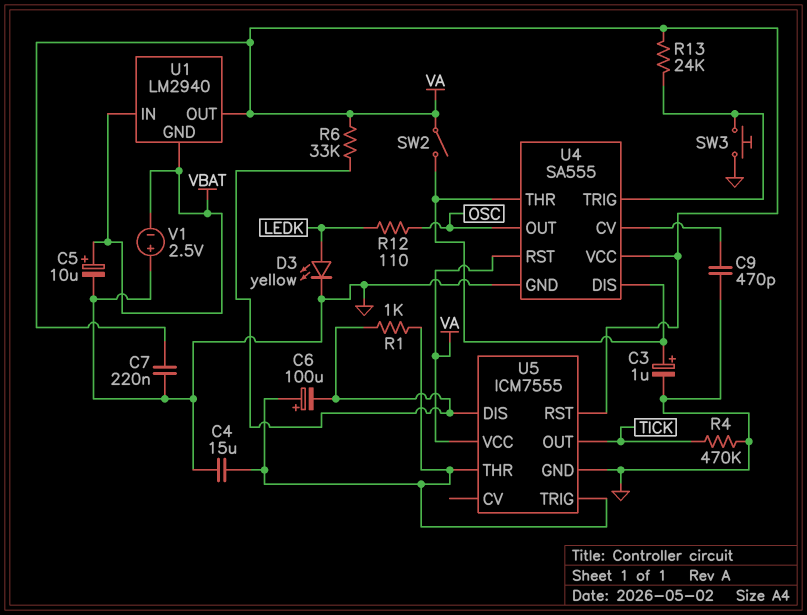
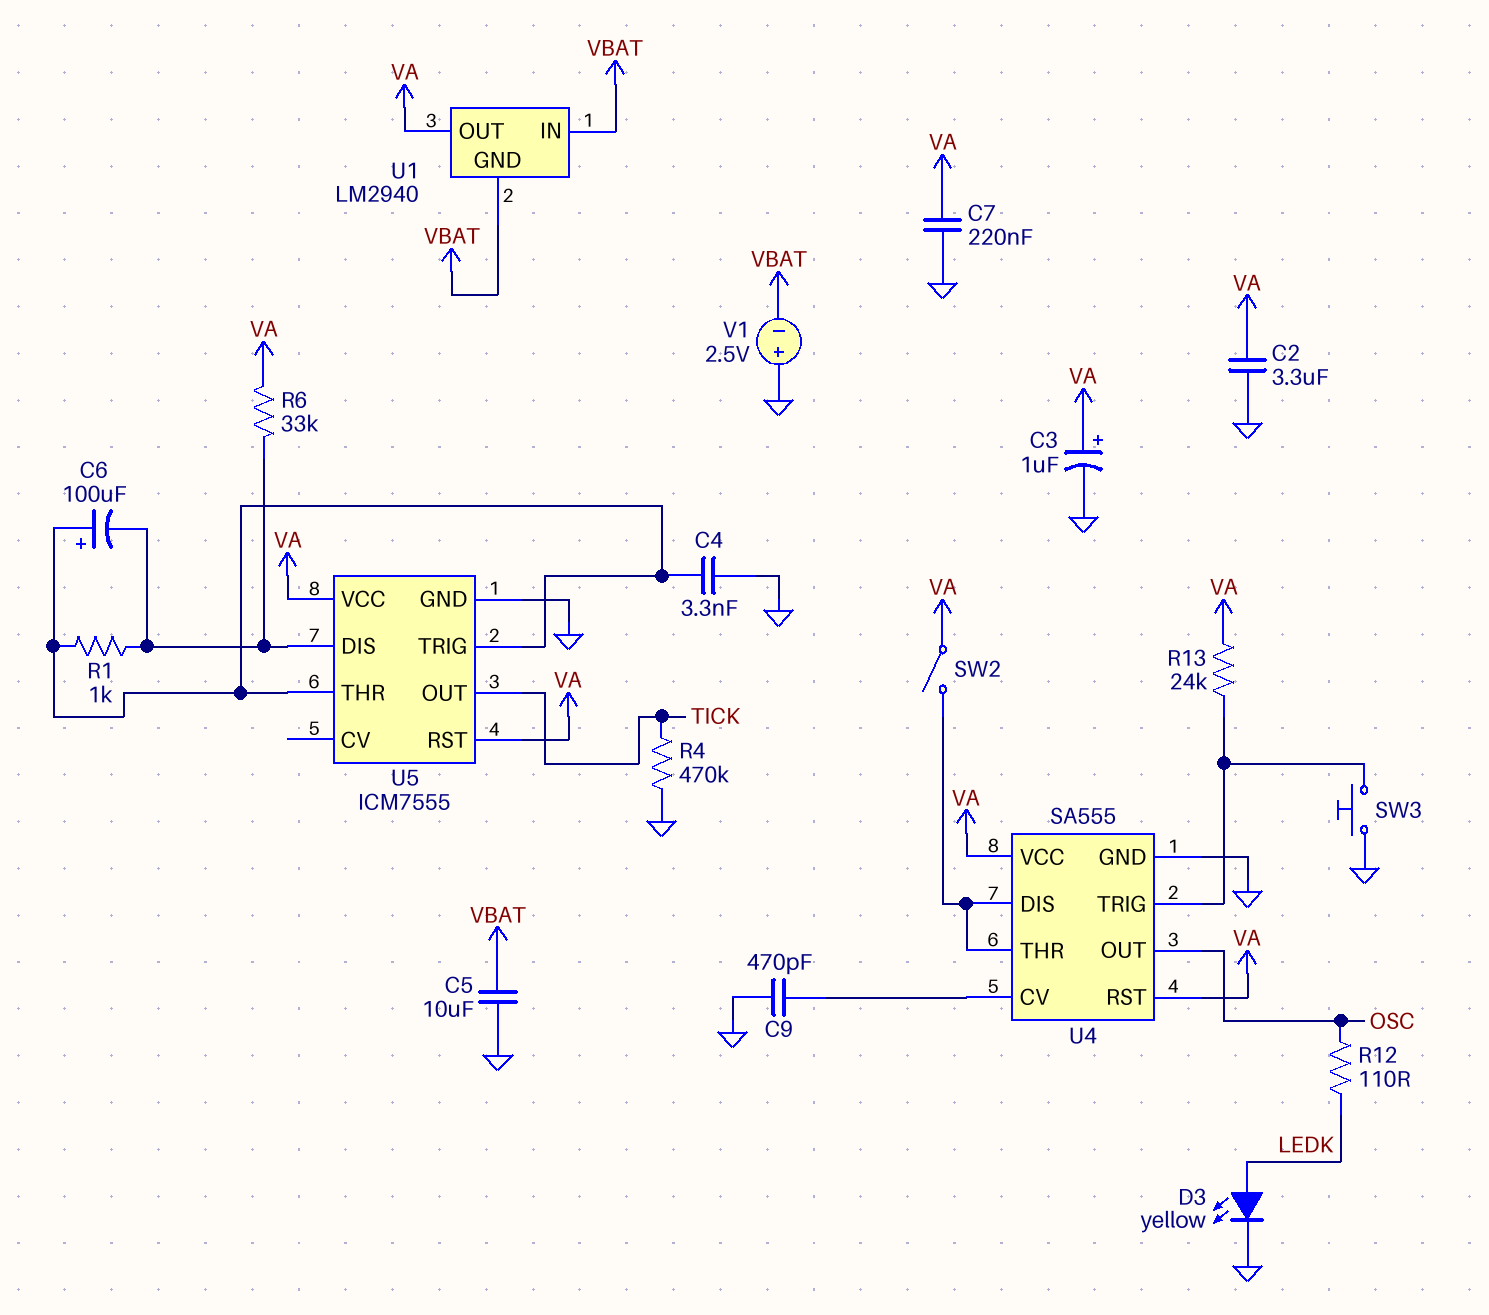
C2: none -> 3.3uF (GND, VA)
C3: 1uF (plus U4/DIS, minus GND) -> 1uF (plus VA, minus GND)
C4: 15uF (GND, U5/THR) -> 3.3nF (GND, U5/THR)
C5: 10uF (plus VBAT, minus GND) -> 10uF (GND, VBAT)

